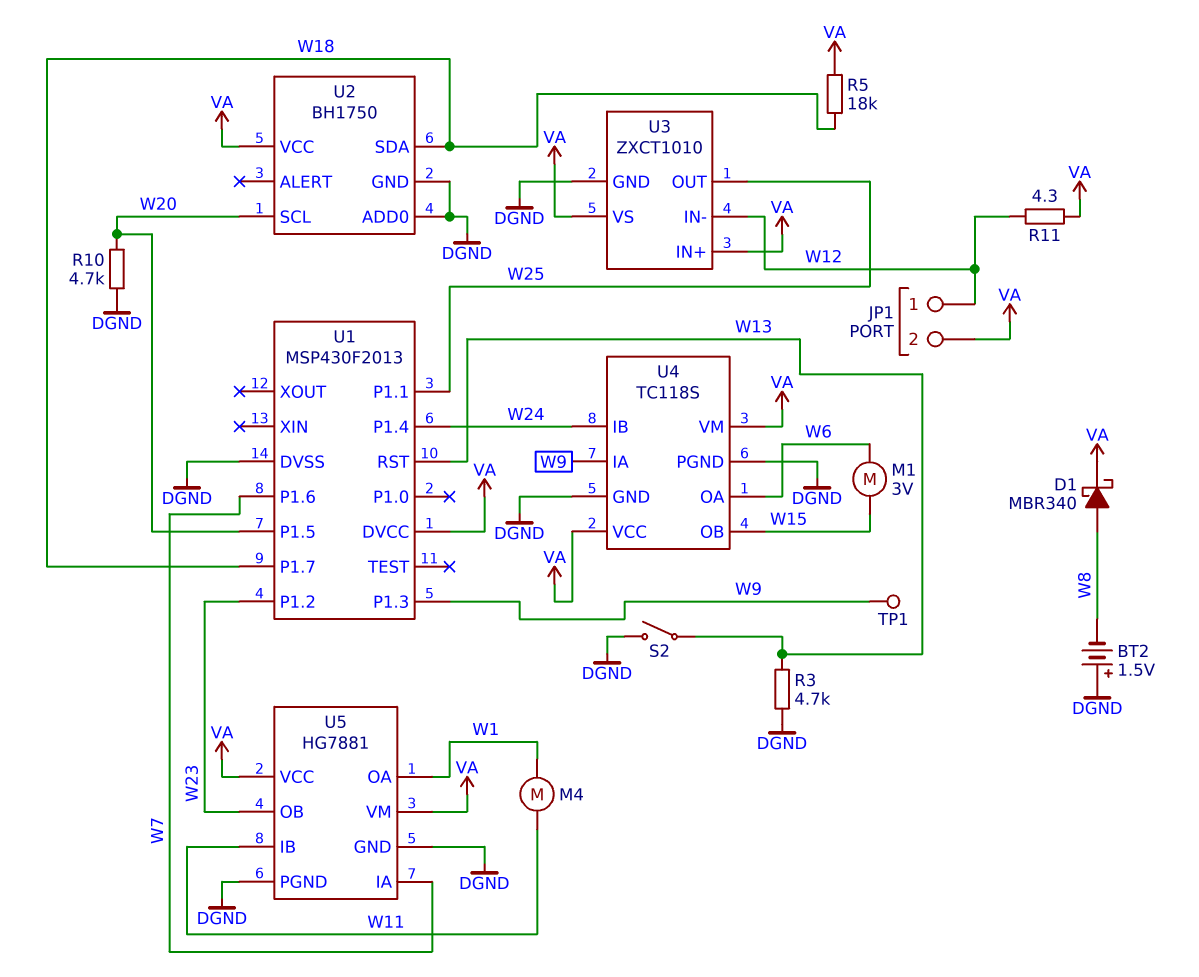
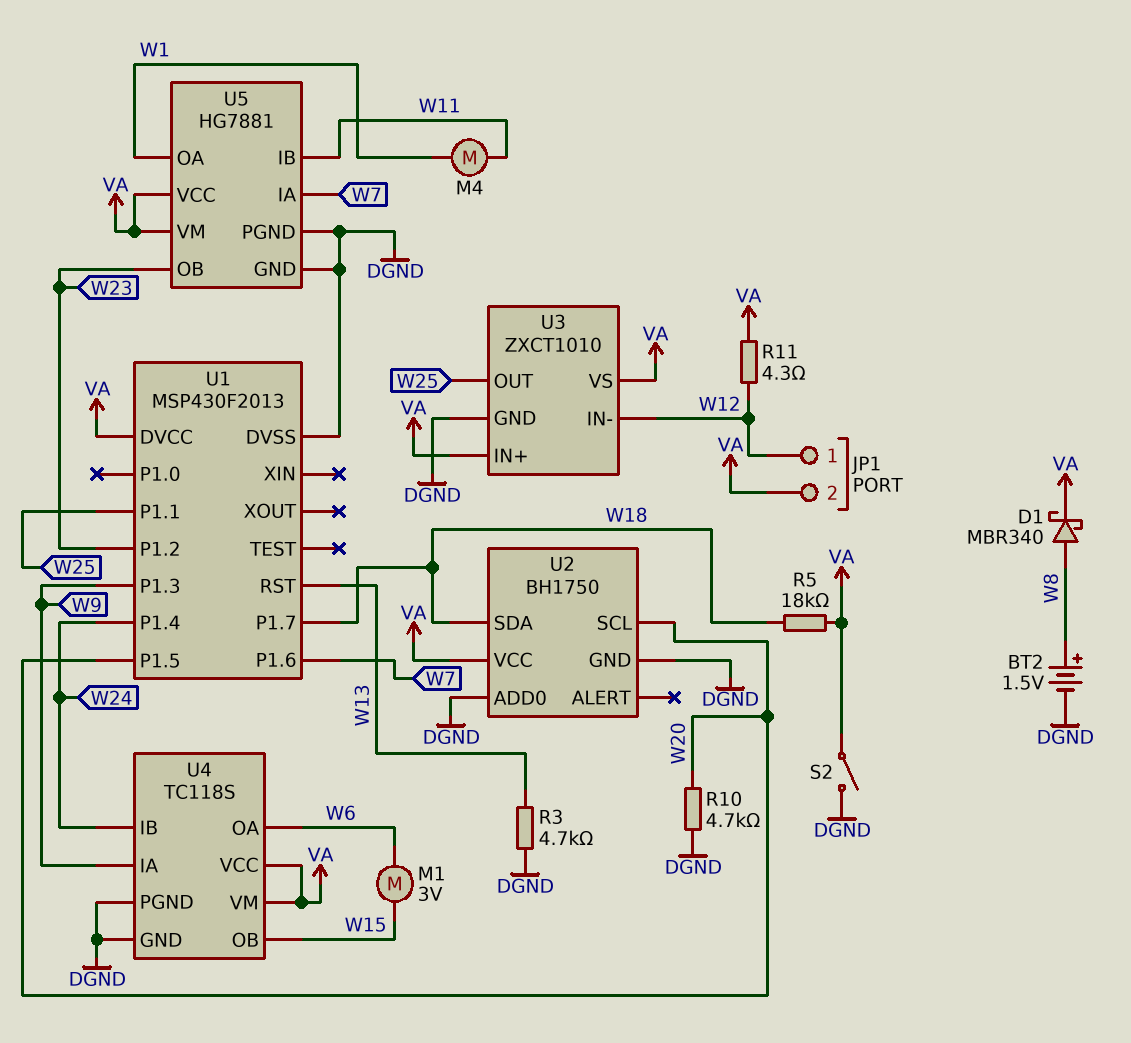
BT2: 1.5V (plus DGND, minus W8) -> 1.5V (plus W8, minus DGND)
S2: switch (DGND, W13) -> switch (DGND, VA)
TP1: test point (W9) -> none

